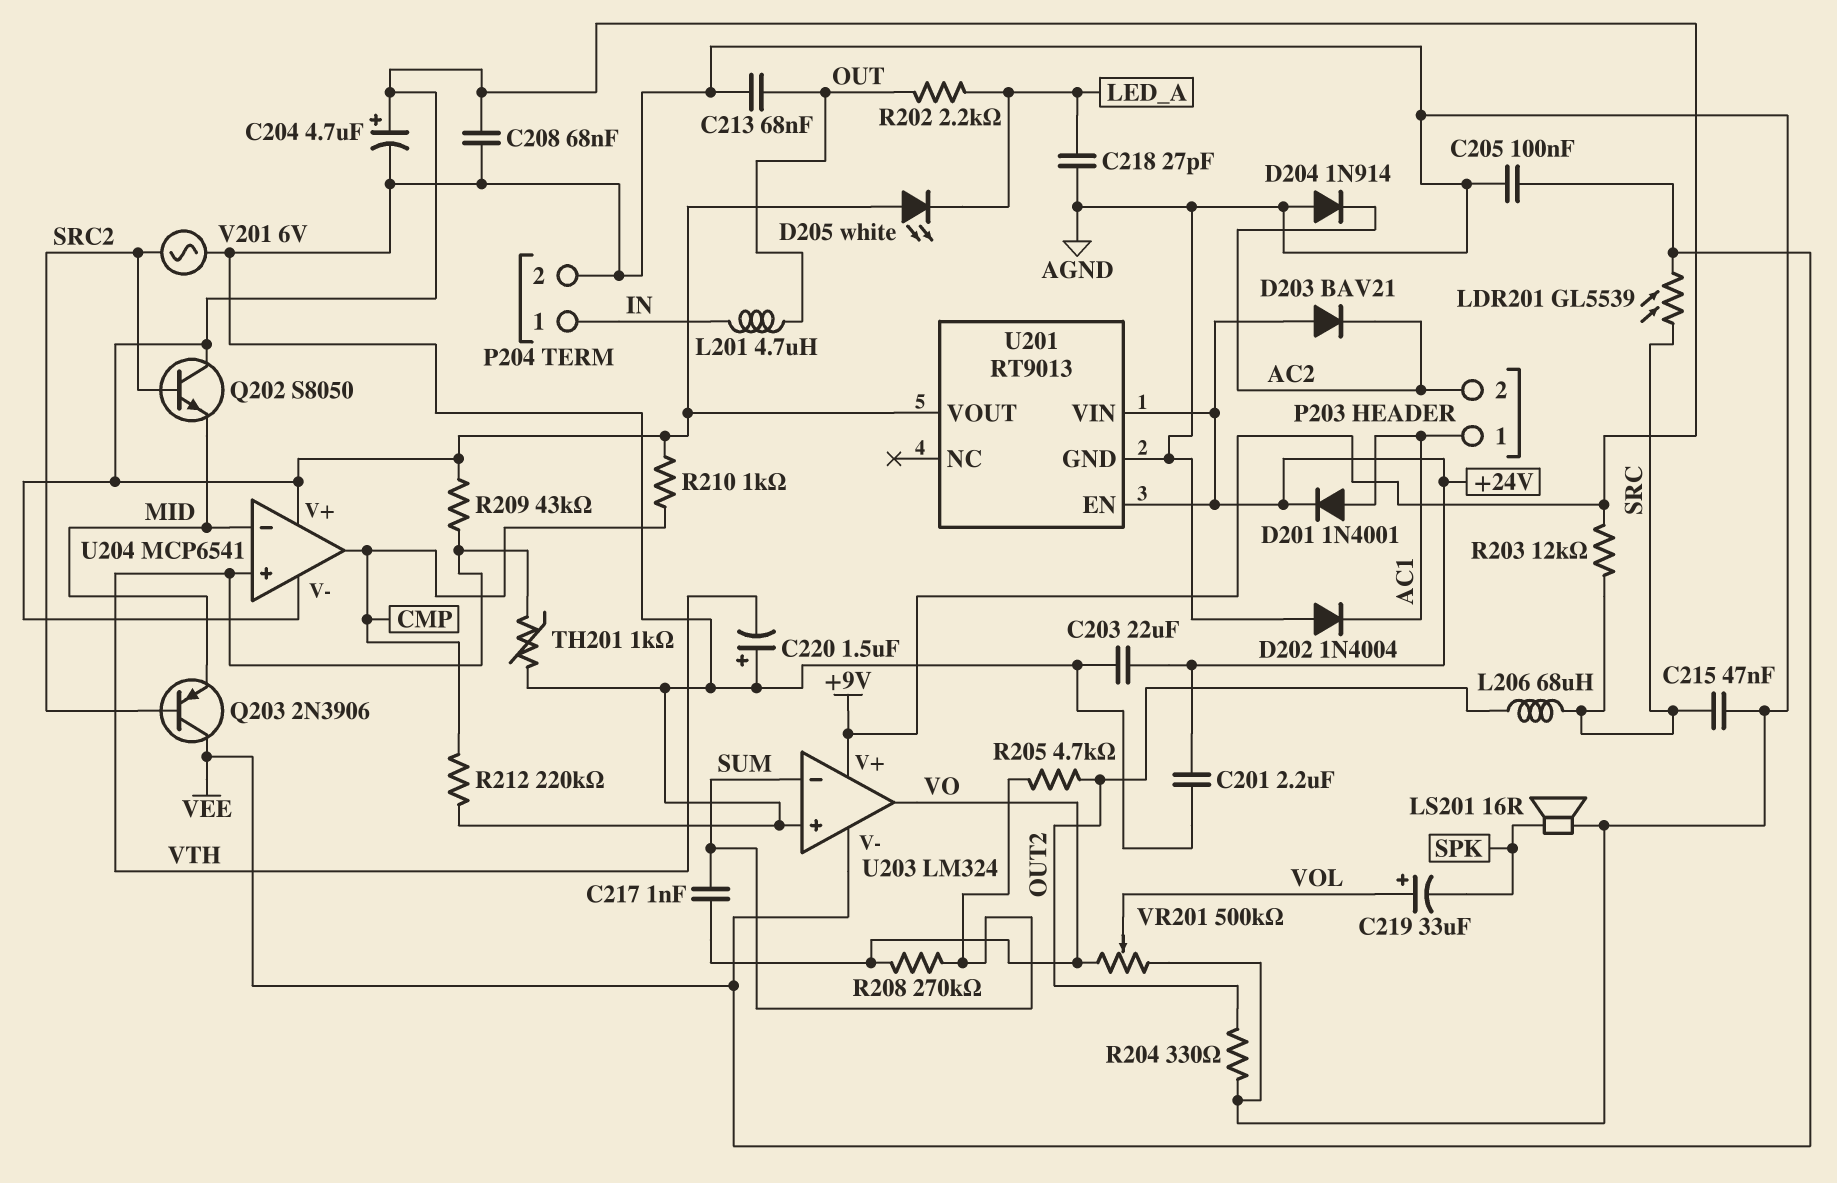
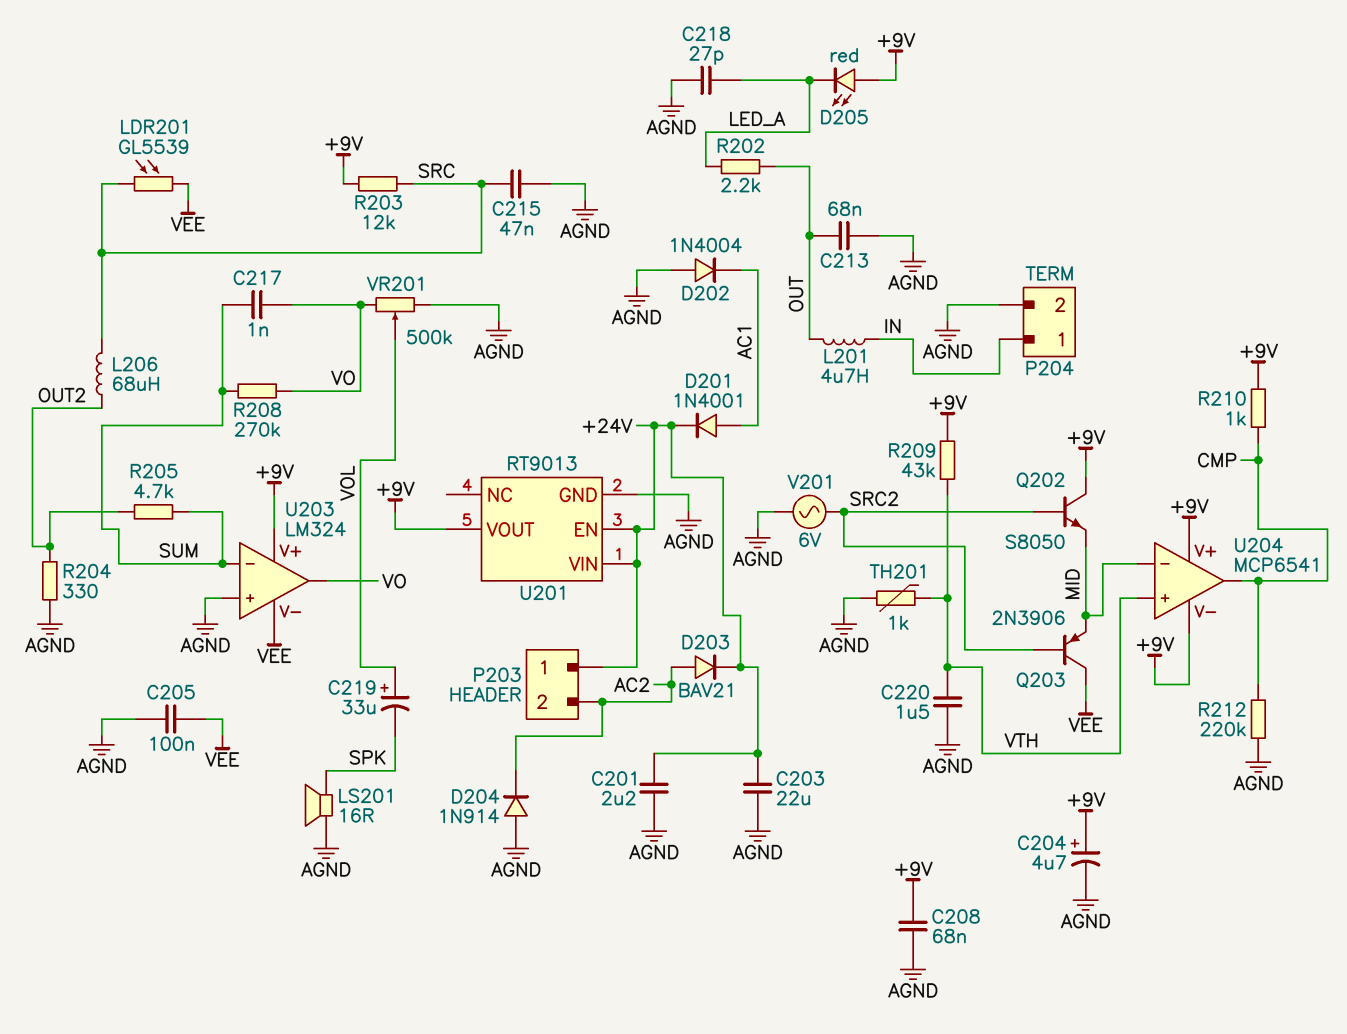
C220: 1.5uF (plus AGND, minus VTH) -> 1.5uF (AGND, VTH)
D203: diode BAV21 (A +24V, K AC2) -> diode BAV21 (A AC2, K +24V)
D205: LED white (A +9V, K LED_A) -> LED red (A +9V, K LED_A)
P203 pin 1: AC1 -> +24V

